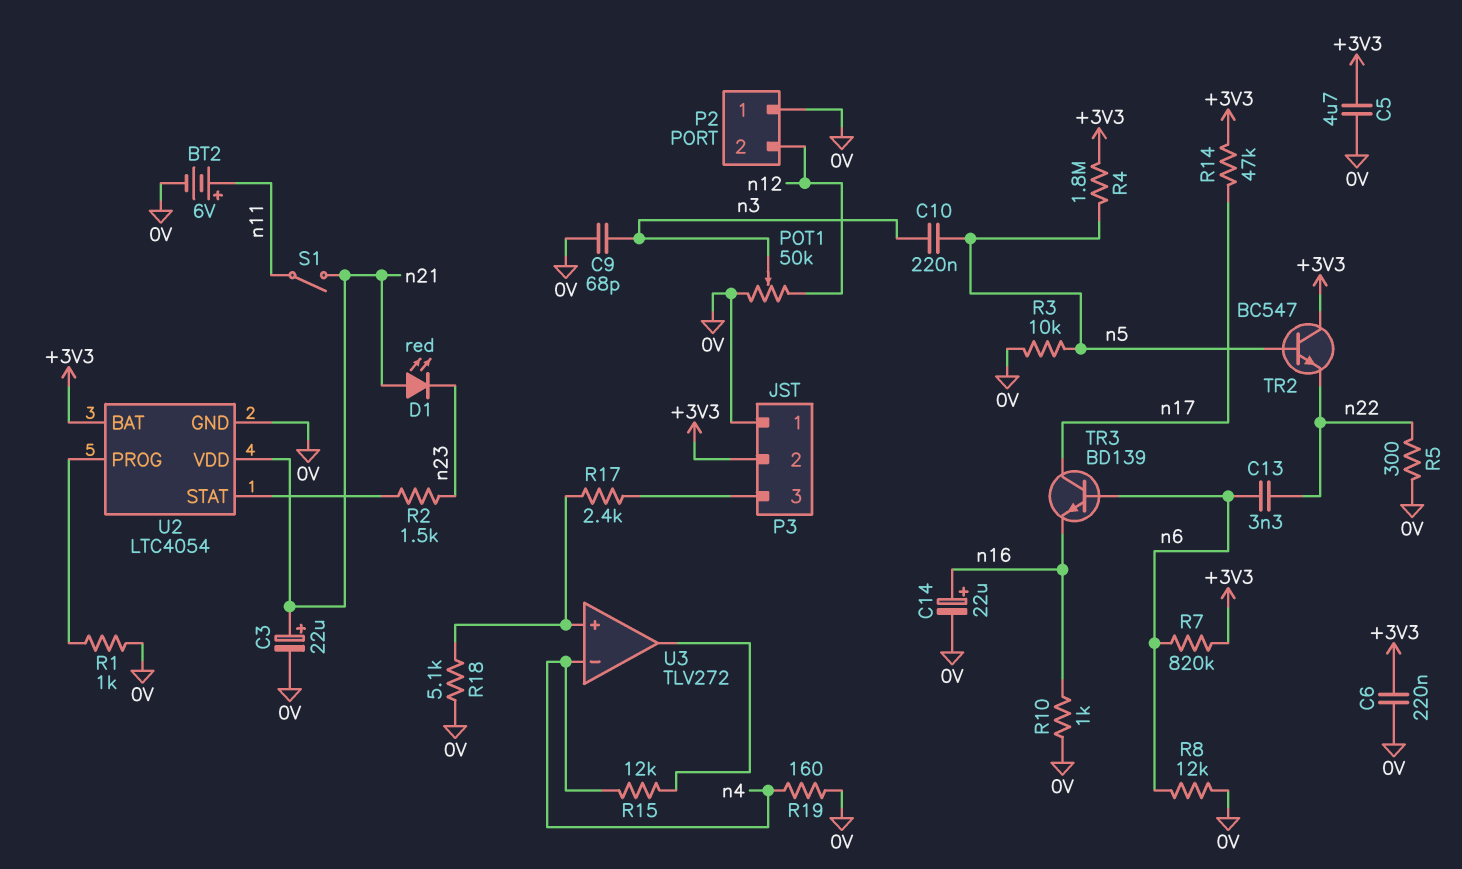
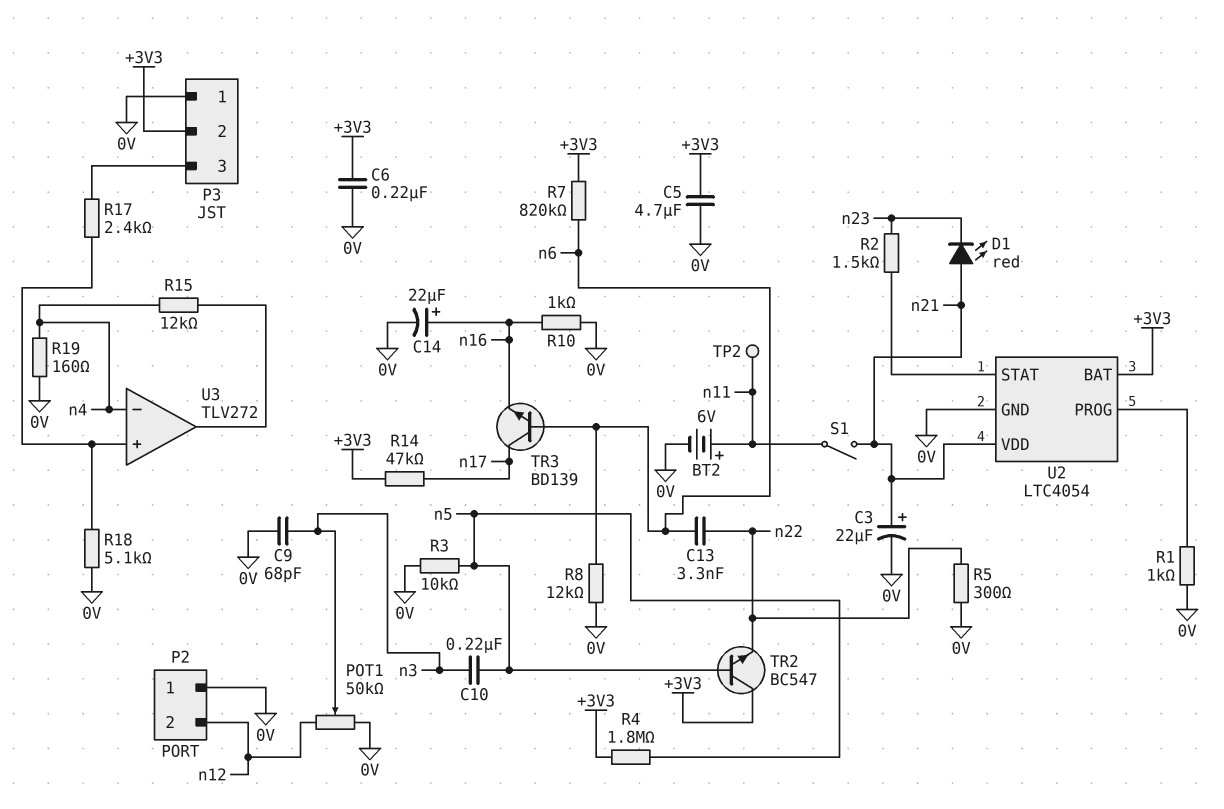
TP2: none -> test point (n11)

